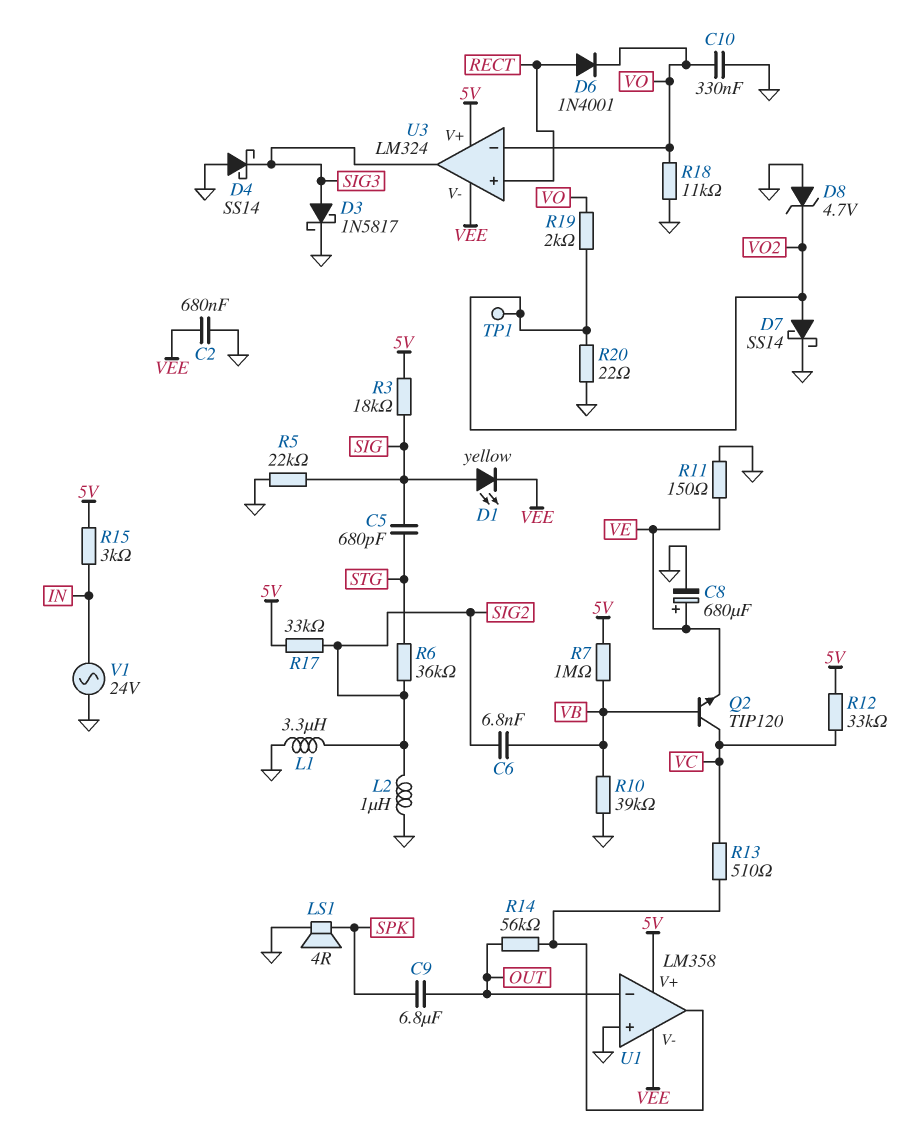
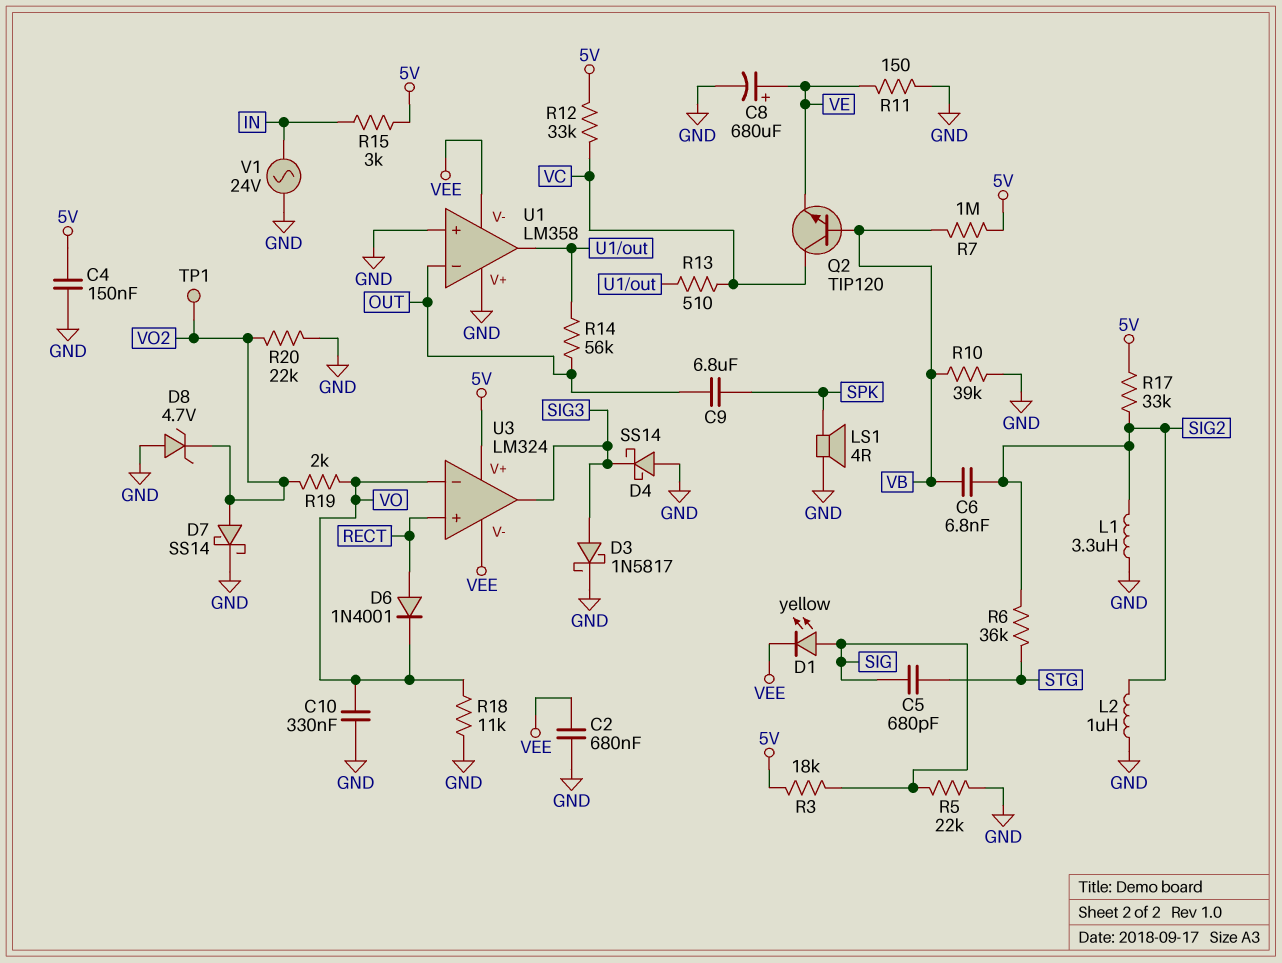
C4: none -> 150nF (5V, GND)
R20: 22 (GND, VO2) -> 22k (GND, VO2)
U1 pin V+: 5V -> GND

